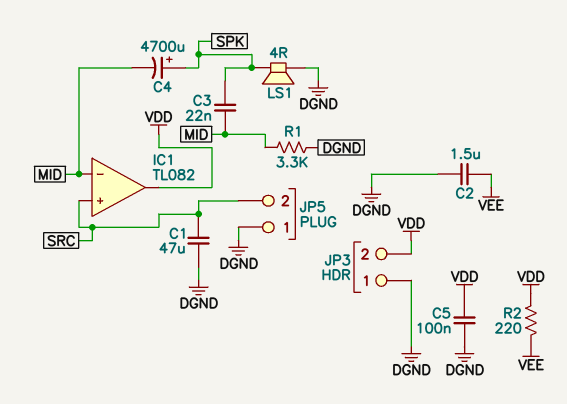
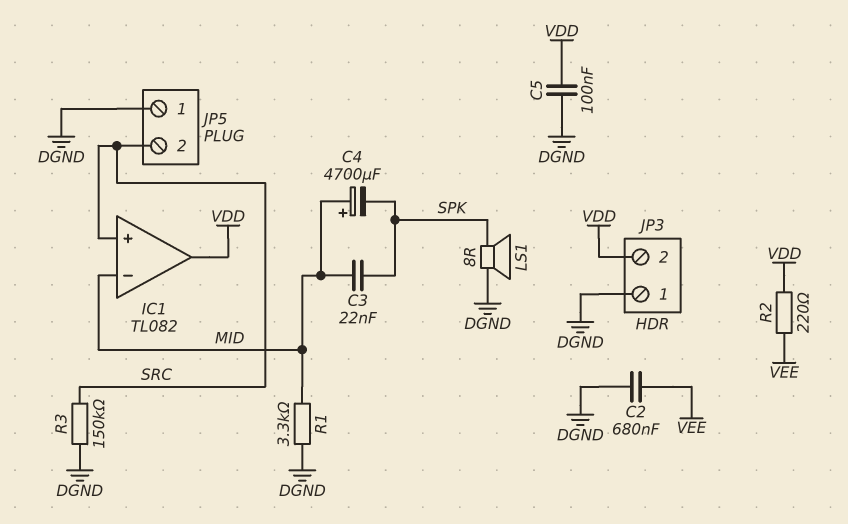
C1: 47uF (DGND, SRC) -> none
C2: 1.5uF (DGND, VEE) -> 680nF (DGND, VEE)
C4: 4700uF (plus SPK, minus MID) -> 4700uF (plus MID, minus SPK)
LS1: speaker 4R (DGND, SPK) -> speaker 8R (DGND, SPK)
R3: none -> 150k (DGND, SRC)

